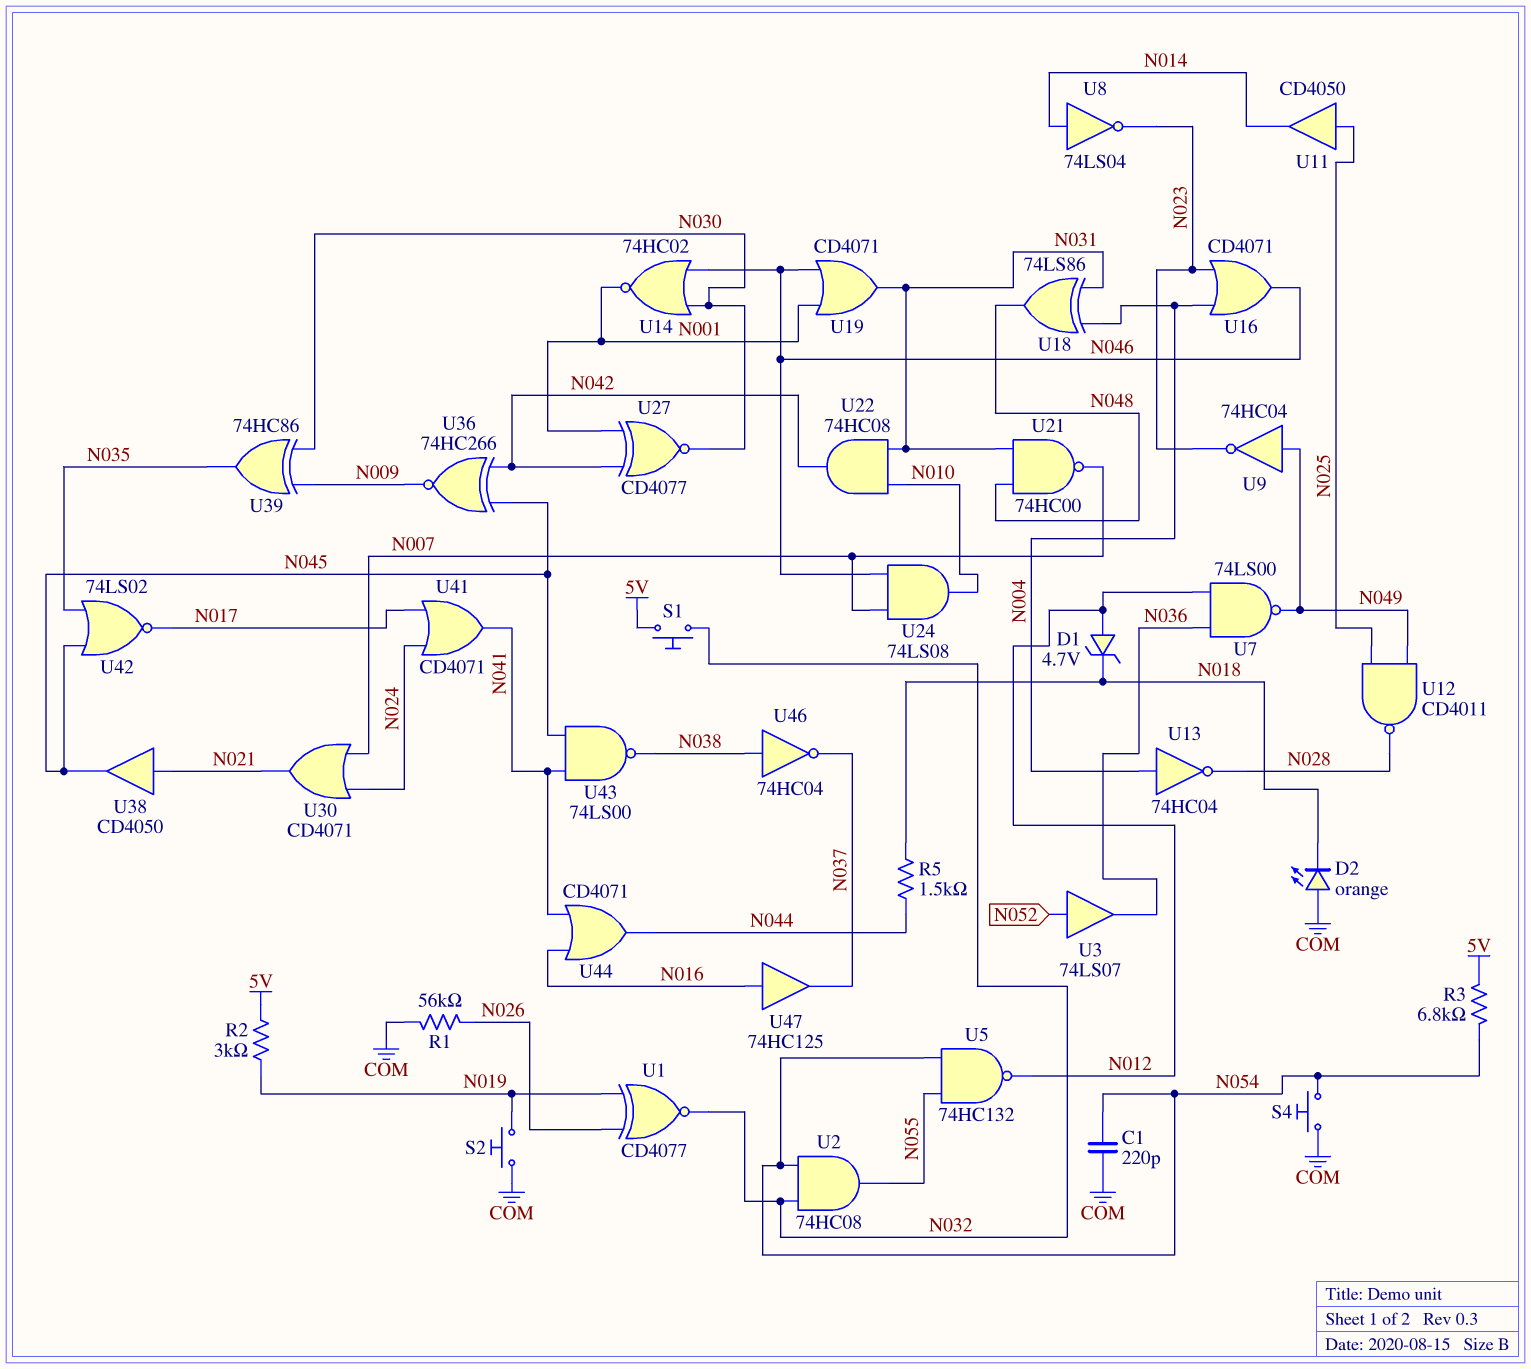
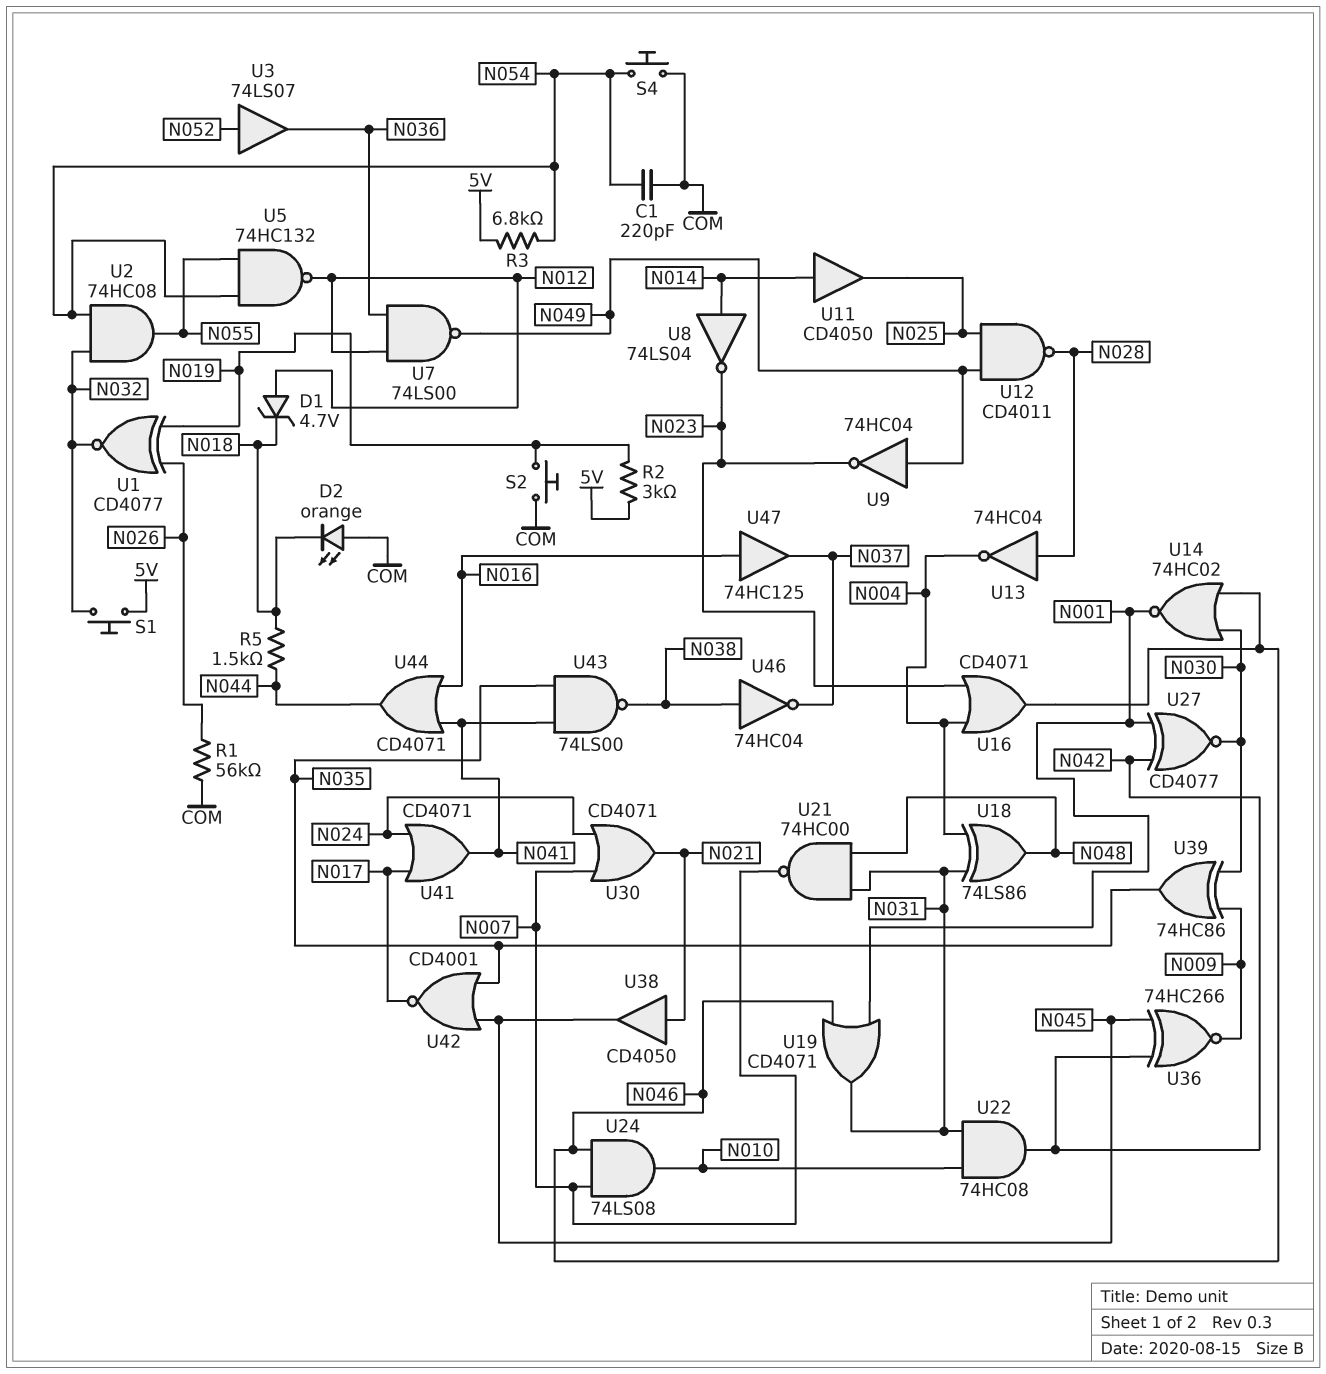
U11: buffer CD4050 (in N025, out N014) -> buffer CD4050 (in N014, out N025)
U13: NOT 74HC04 (in N004, out N028) -> NOT 74HC04 (in N028, out N004)
U42: NOR 74LS02 (in N035, in N045, out N017) -> NOR CD4001 (in N035, in N045, out N017)
U43: NAND 74LS00 (in N041, in N045, out N038) -> NAND 74LS00 (in N035, in N041, out N038)

